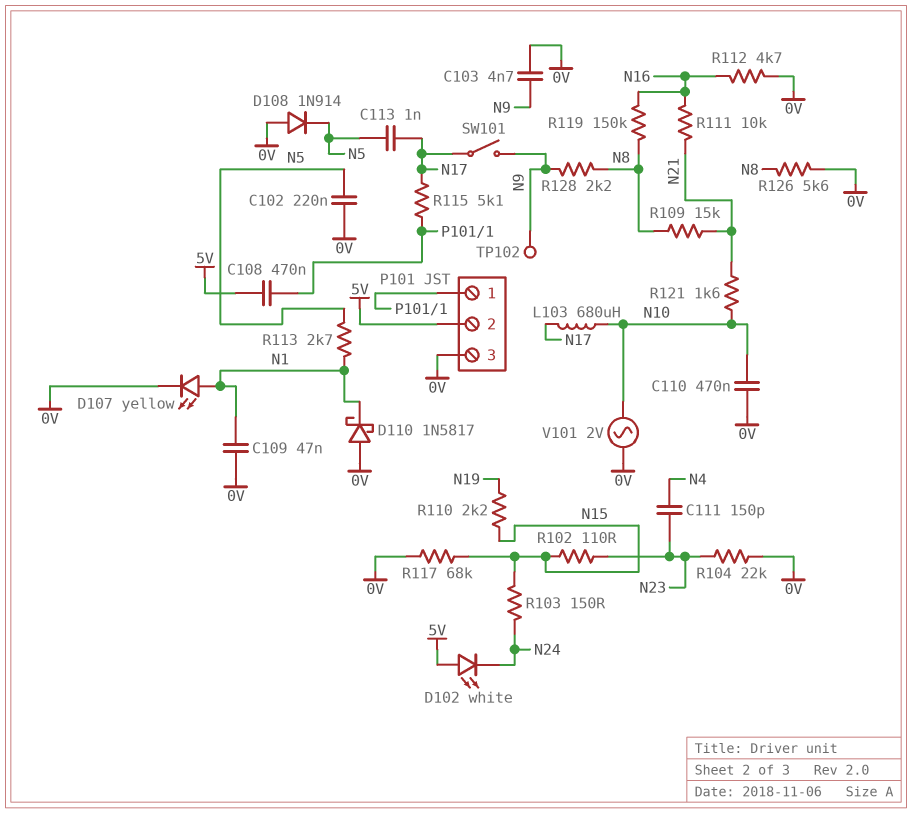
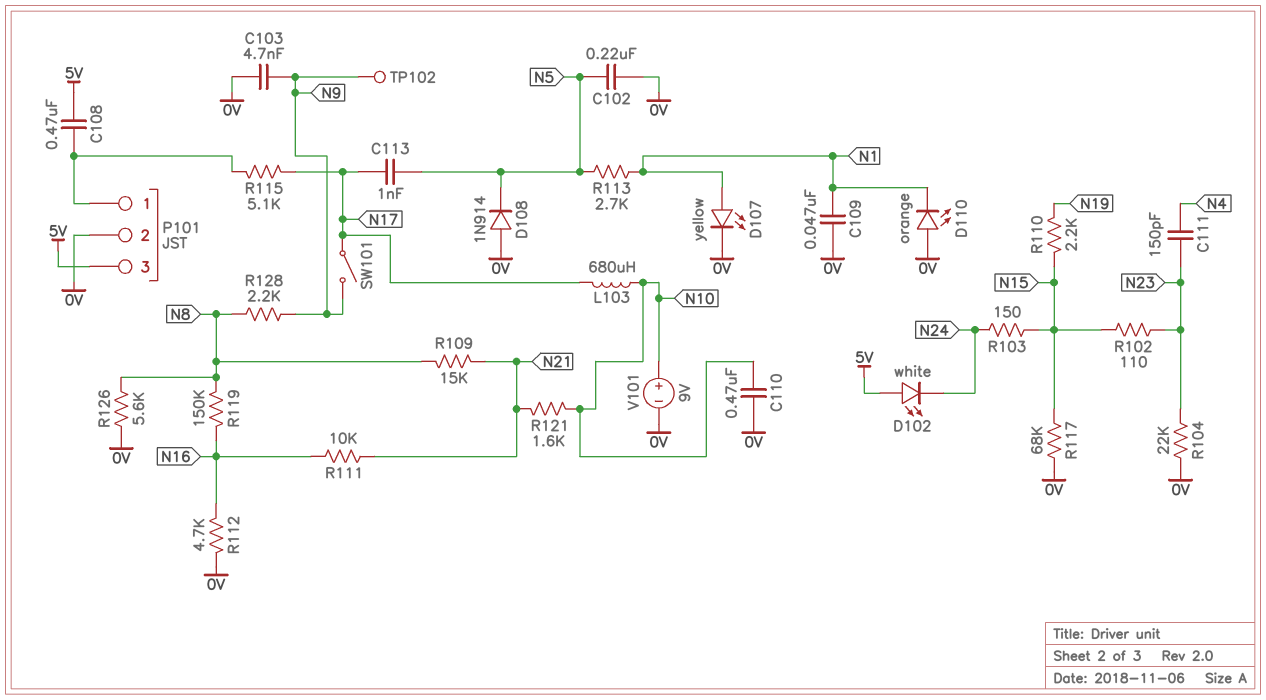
D110: schottky 1N5817 (A 0V, K N1) -> LED orange (A 0V, K N1)
P101 pin 2: 5V -> 0V
P101 pin 3: 0V -> 5V
V101: AC 2V (0V, N10) -> 9V (plus N10, minus 0V)

